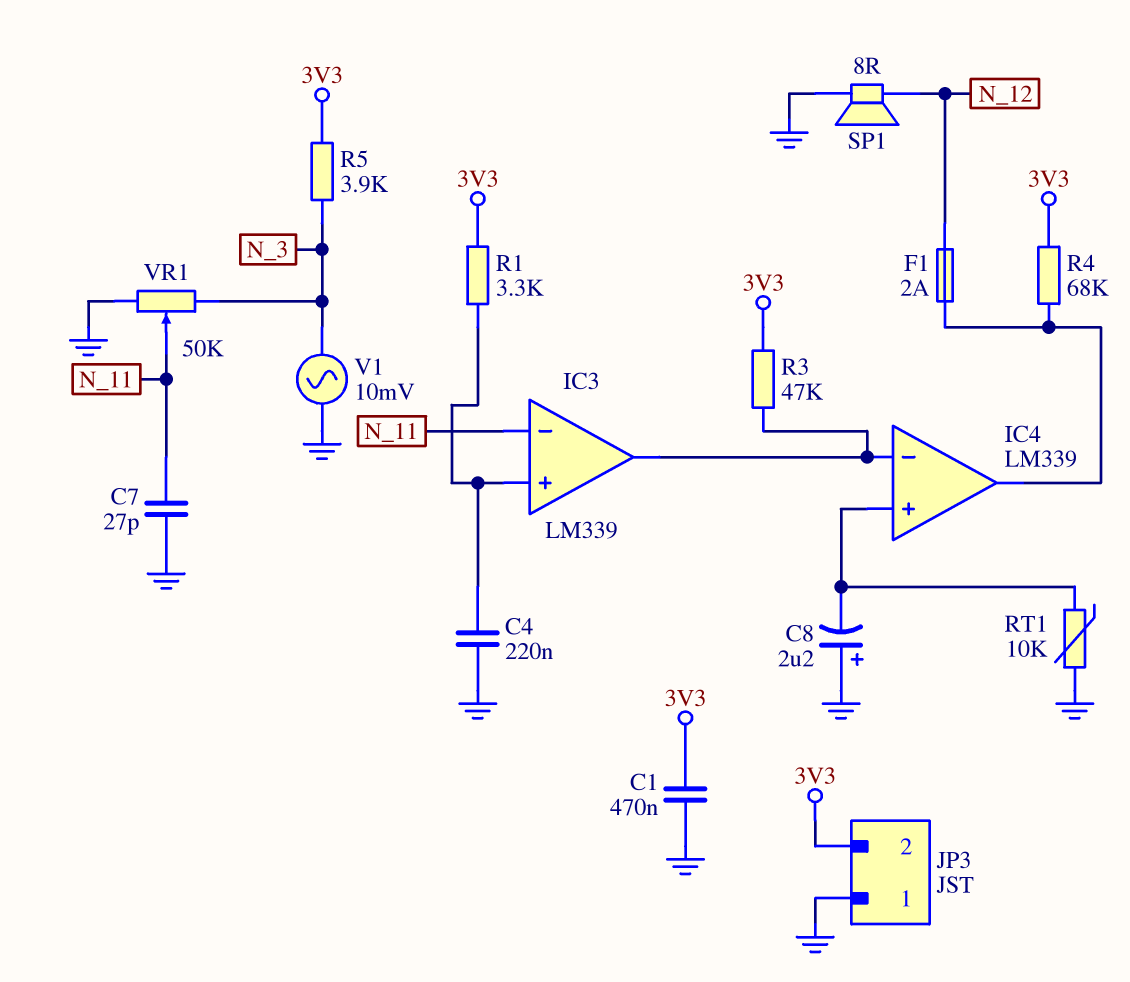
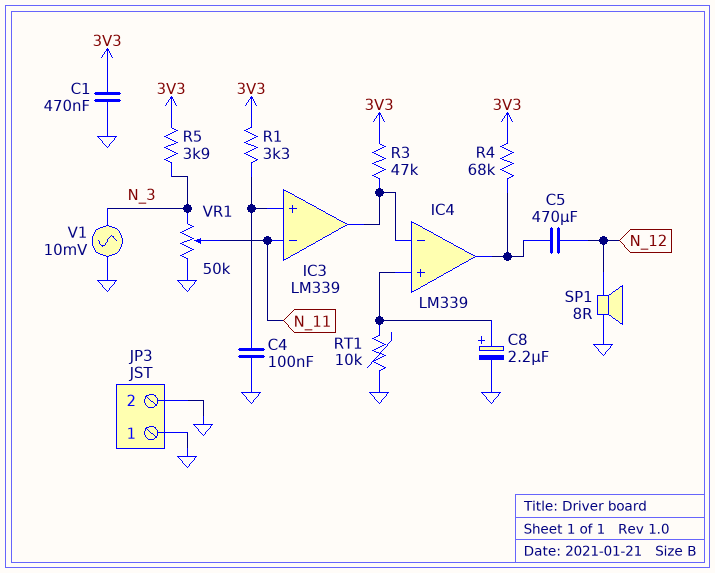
C4: 220nF (GND, IC3/in+) -> 100nF (GND, IC3/in+)
C5: none -> 470uF (IC4/out, N_12)
C7: 27pF (GND, N_11) -> none
C8: 2.2uF (plus GND, minus IC4/in+) -> 2.2uF (plus IC4/in+, minus GND)
F1: 2A (IC4/out, N_12) -> none
JP3 pin 2: 3V3 -> GND

